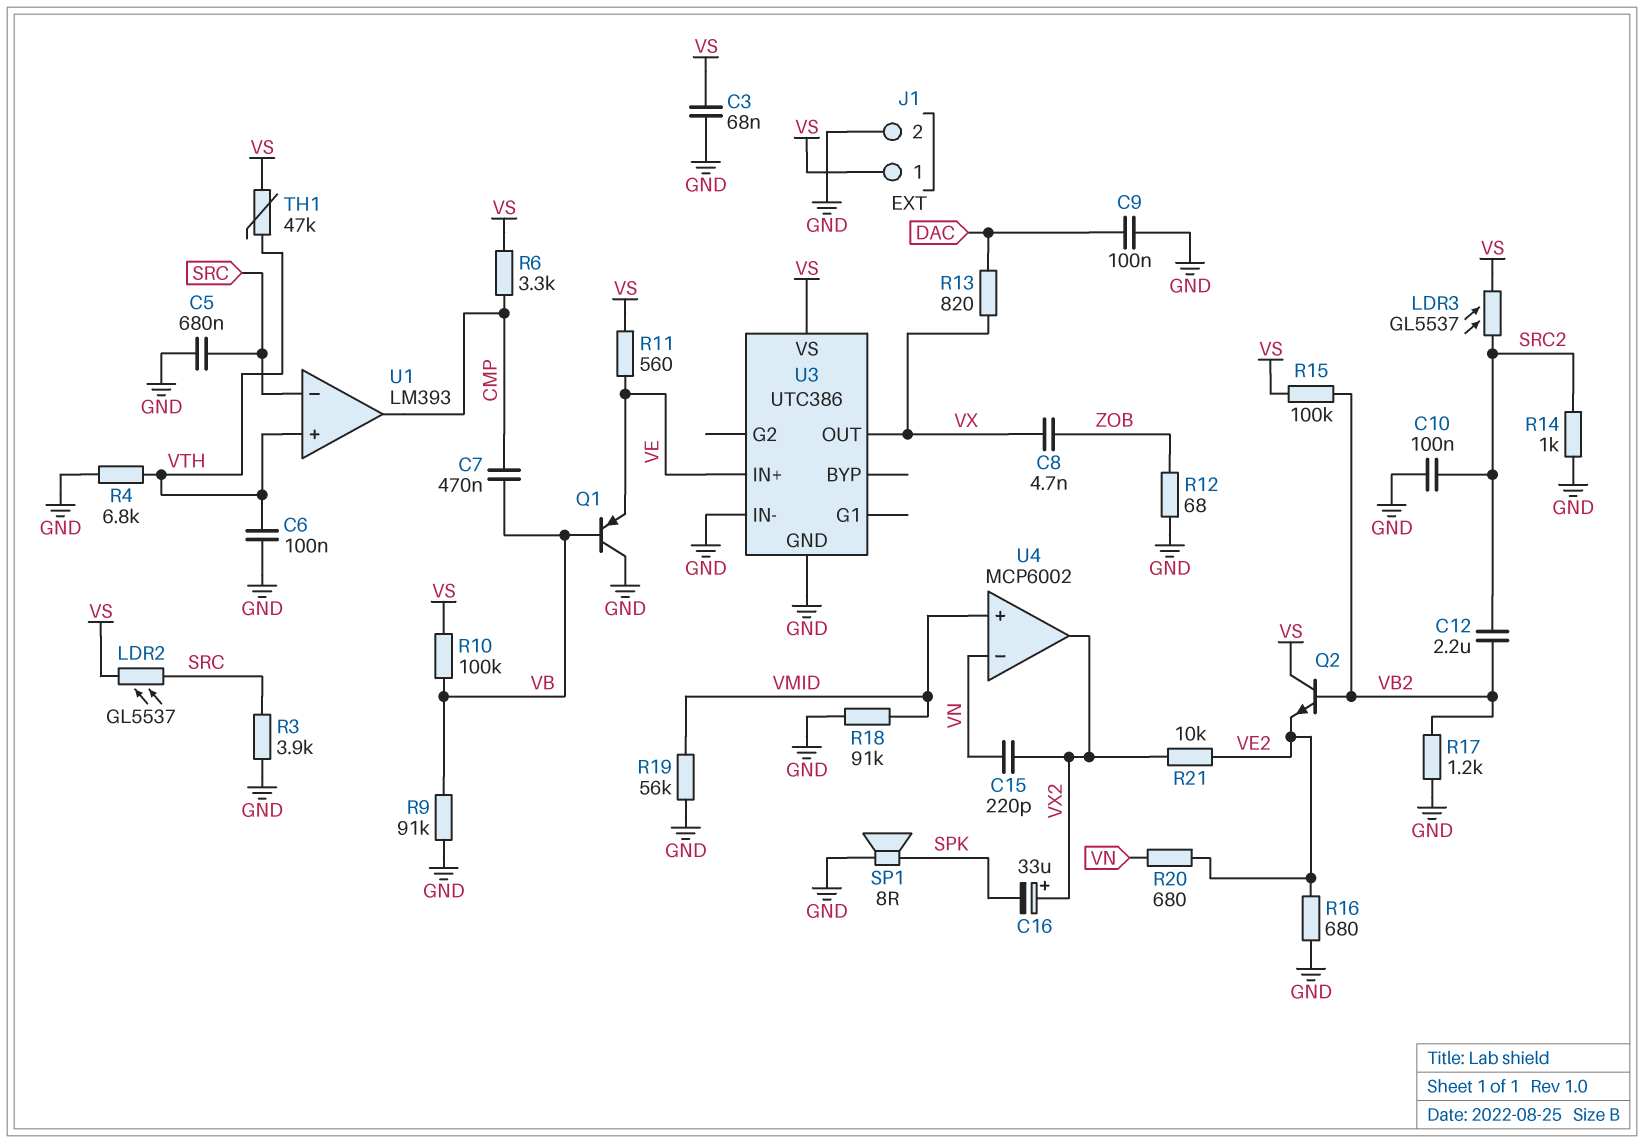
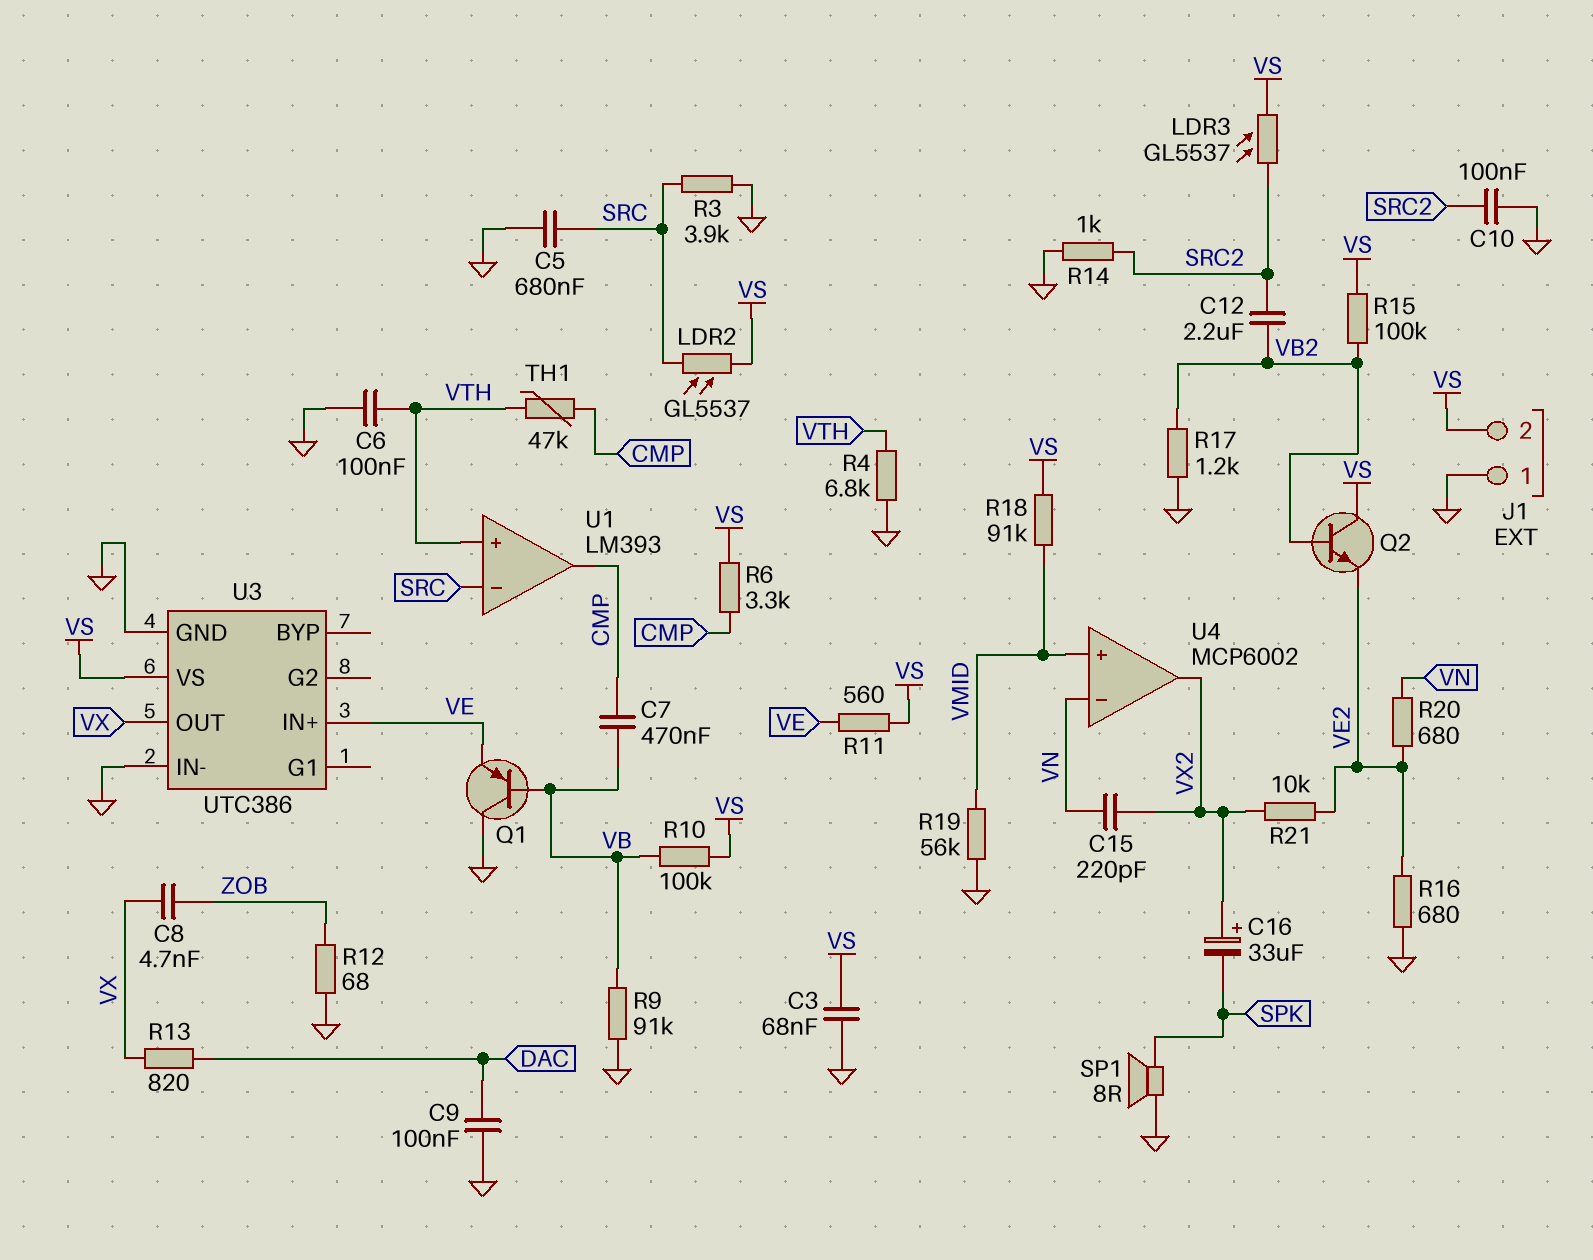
J1 pin 1: VS -> GND
J1 pin 2: GND -> VS
R18: 91k (GND, VMID) -> 91k (VMID, VS)
TH1: 47k (VS, VTH) -> 47k (CMP, VTH)

